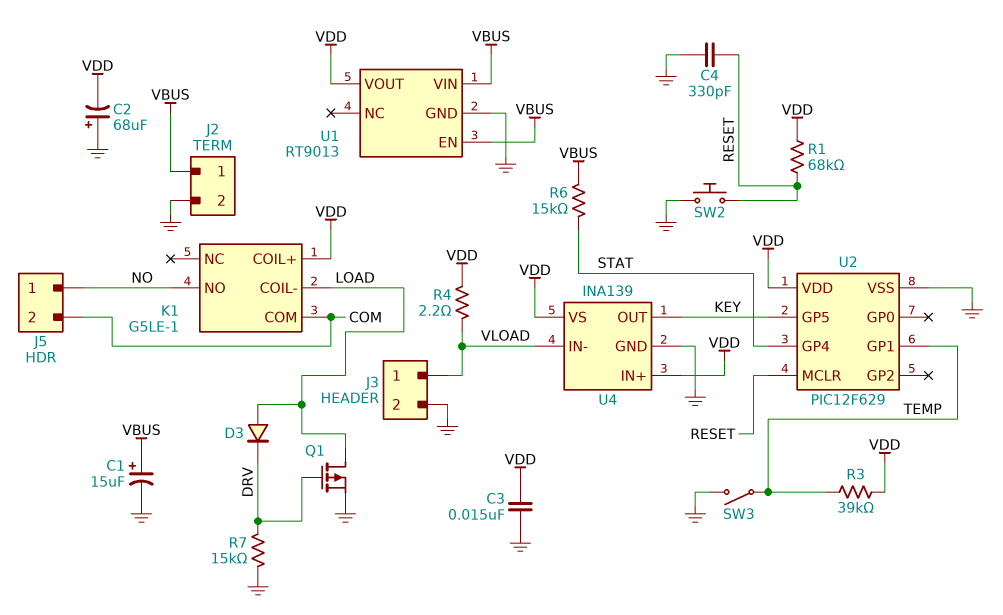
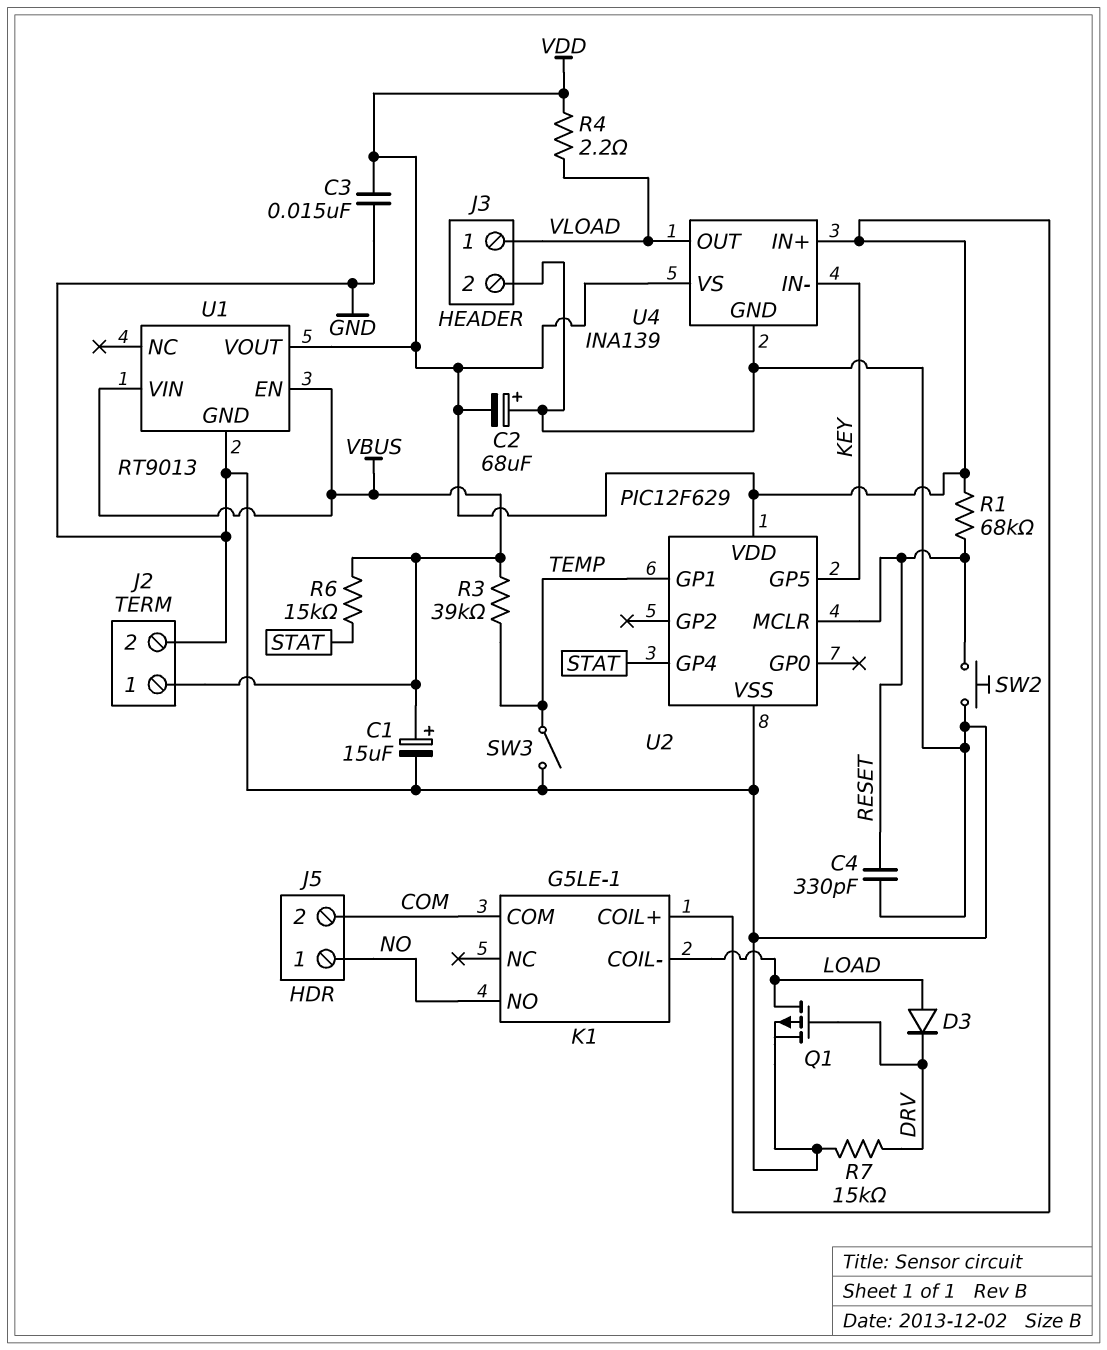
R3: 39k (TEMP, VDD) -> 39k (TEMP, VBUS)
U4 pin IN-: VLOAD -> KEY
U4 pin OUT: KEY -> VLOAD

